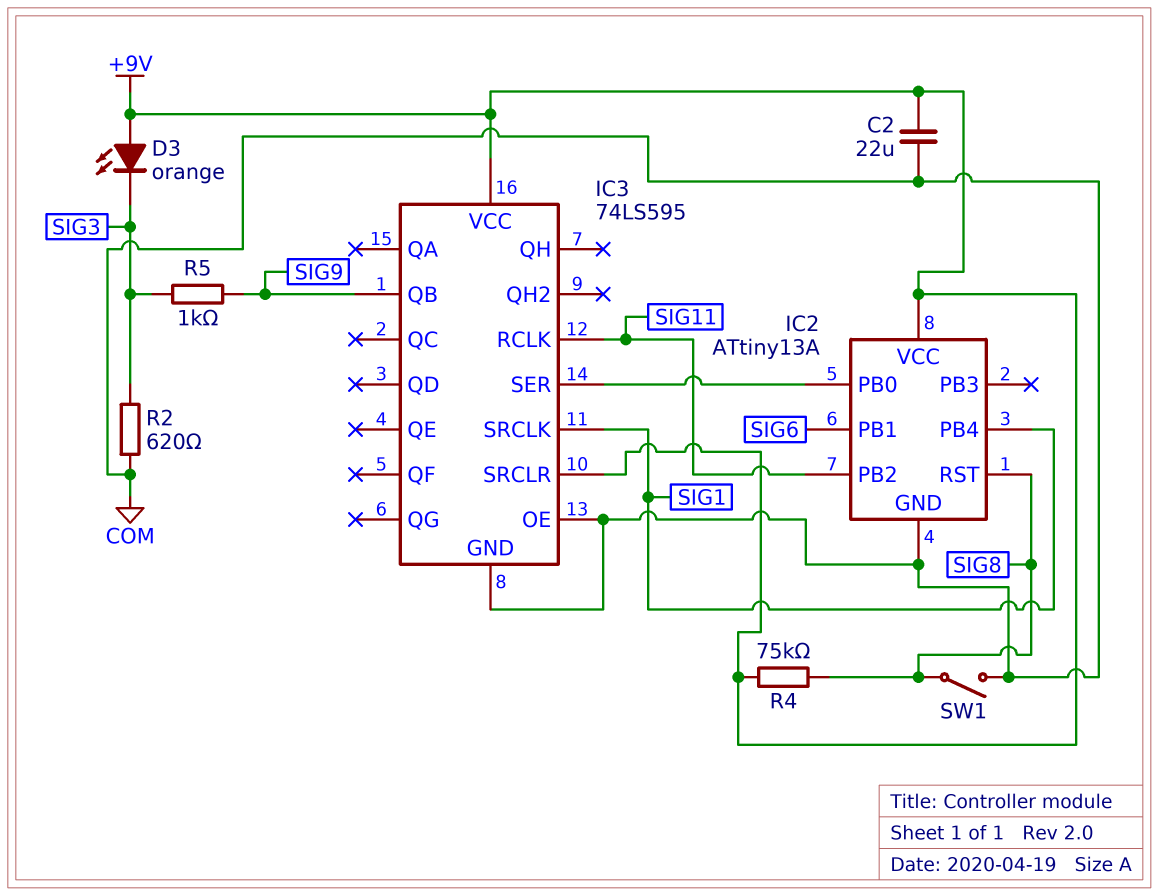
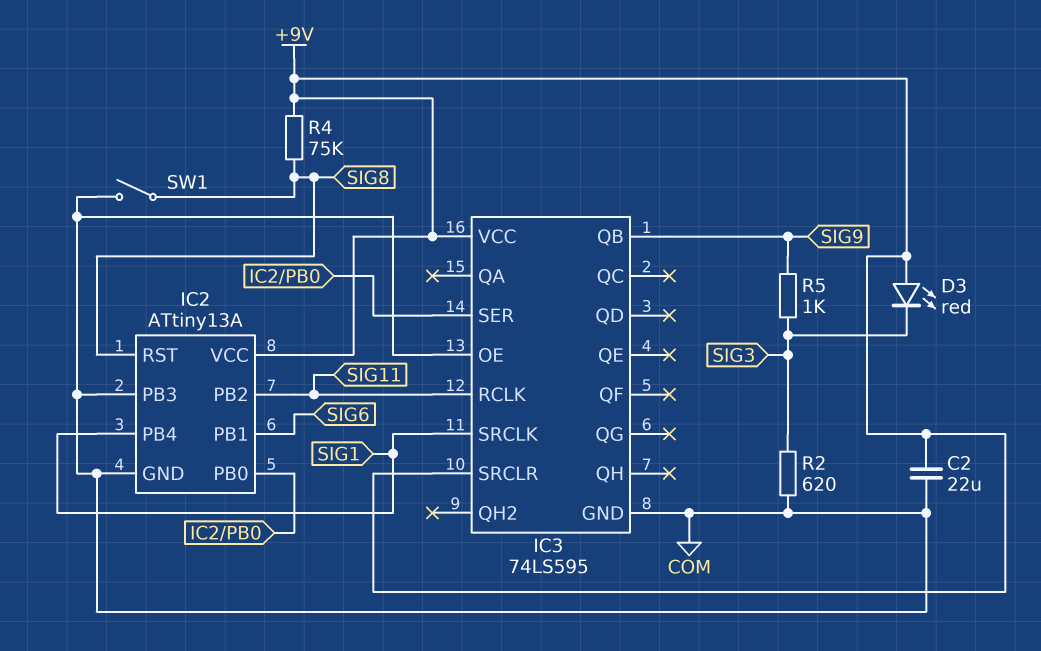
D3: LED orange (A +9V, K SIG3) -> LED red (A +9V, K SIG3)
IC2 pin PB3: none -> COM

